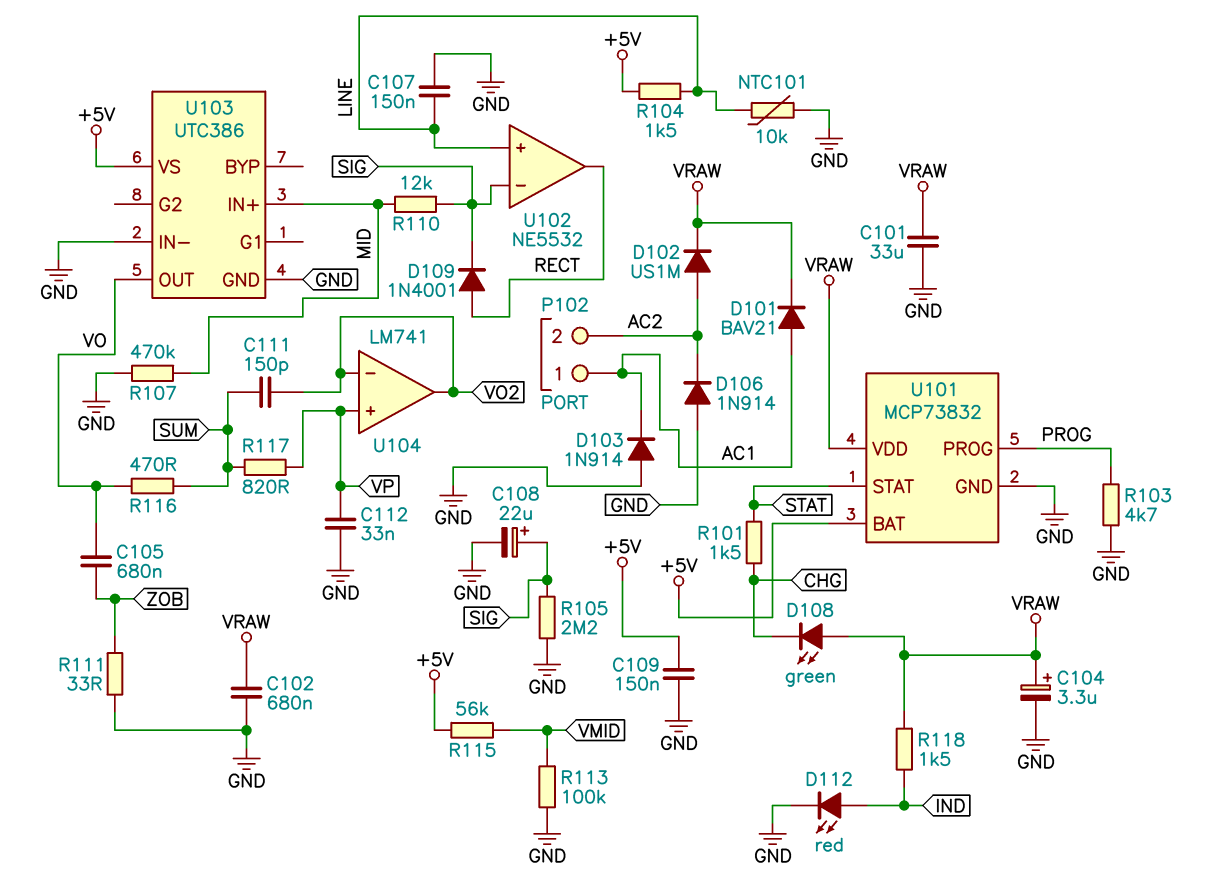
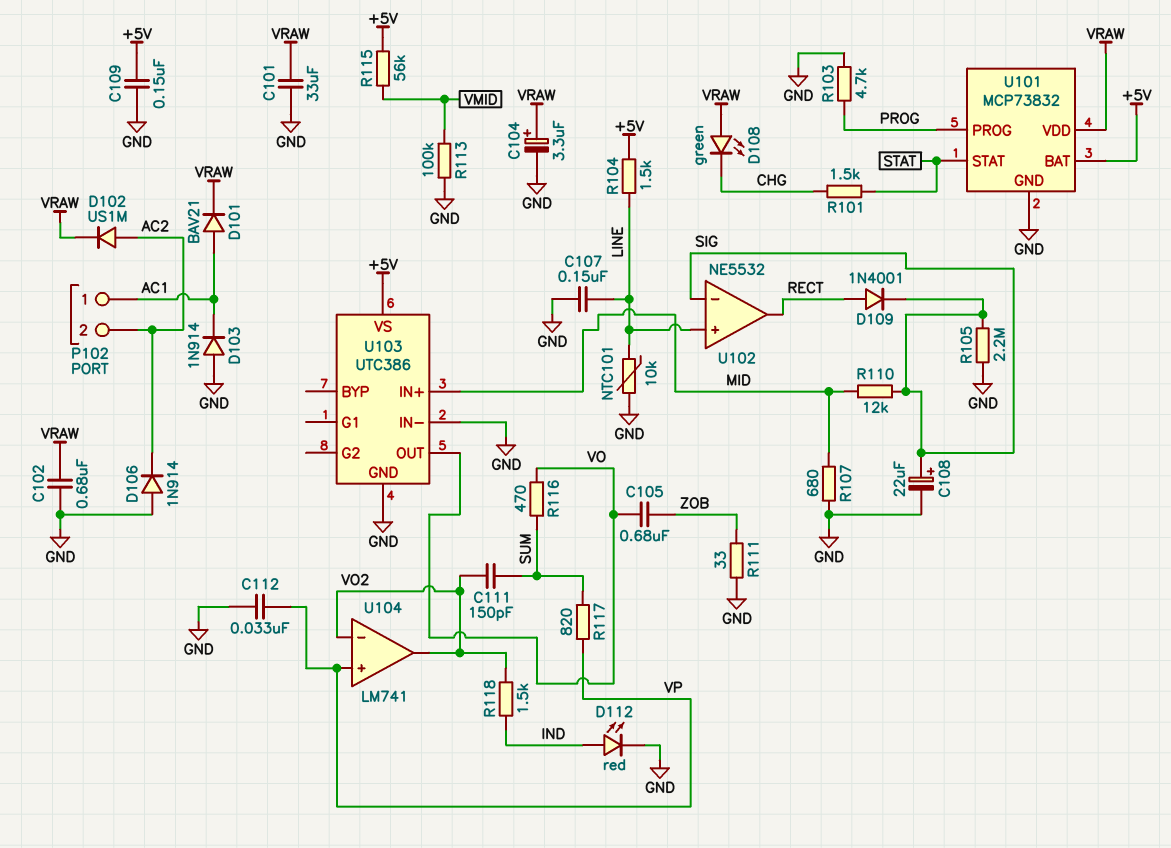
R107: 470k (GND, MID) -> 680 (GND, MID)
R118: 1.5k (IND, VRAW) -> 1.5k (IND, VO2)

